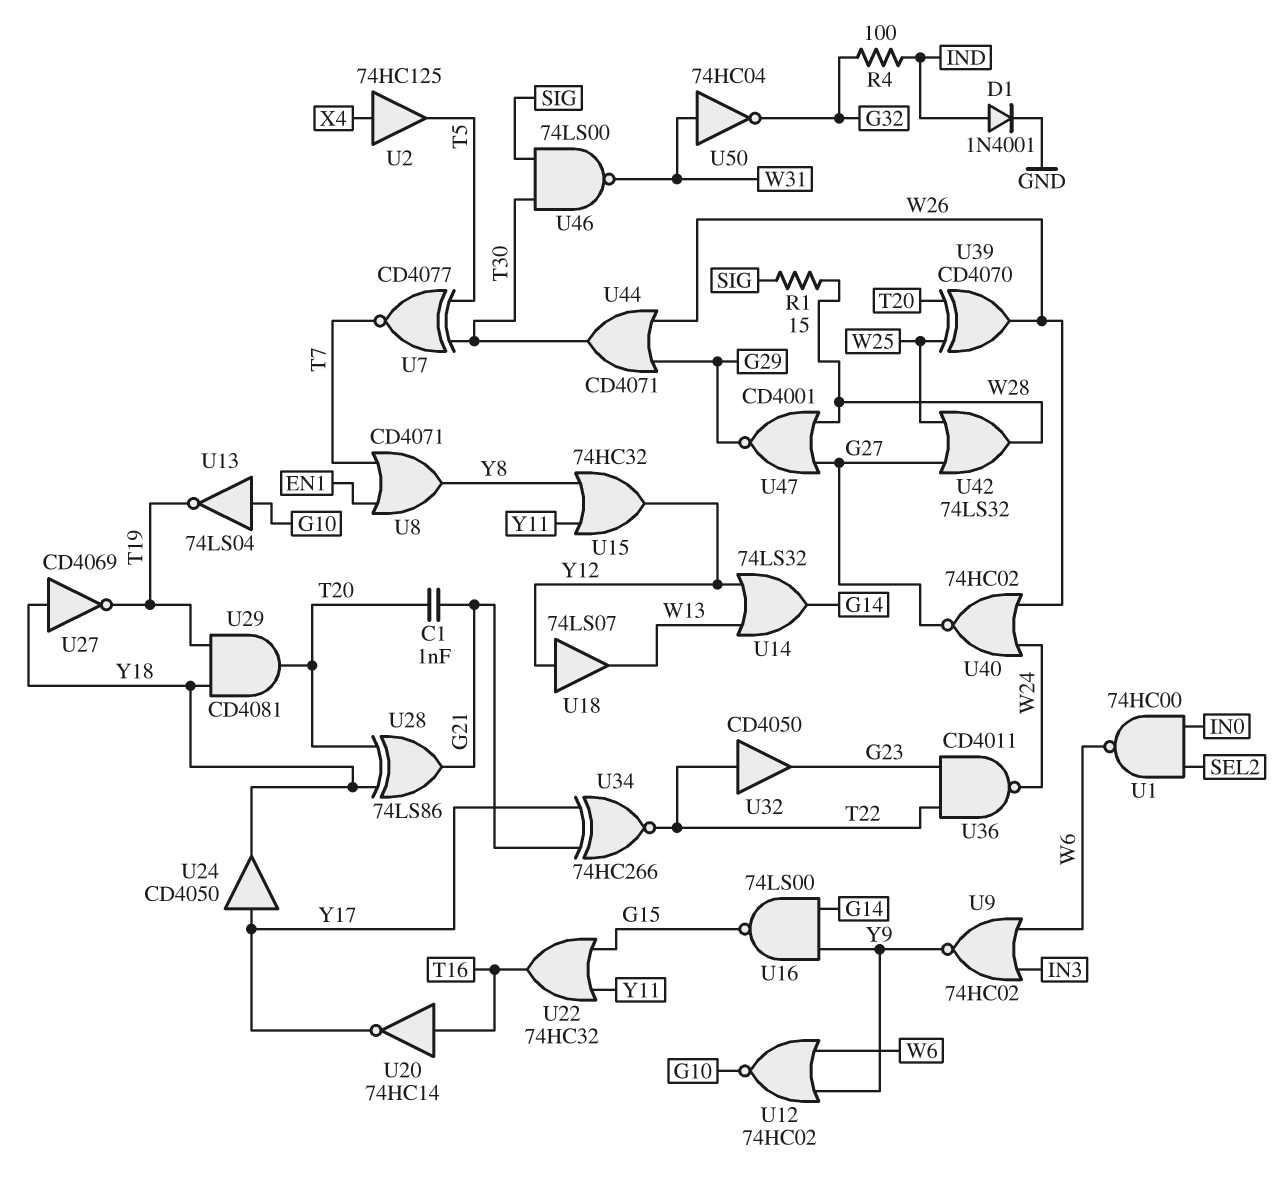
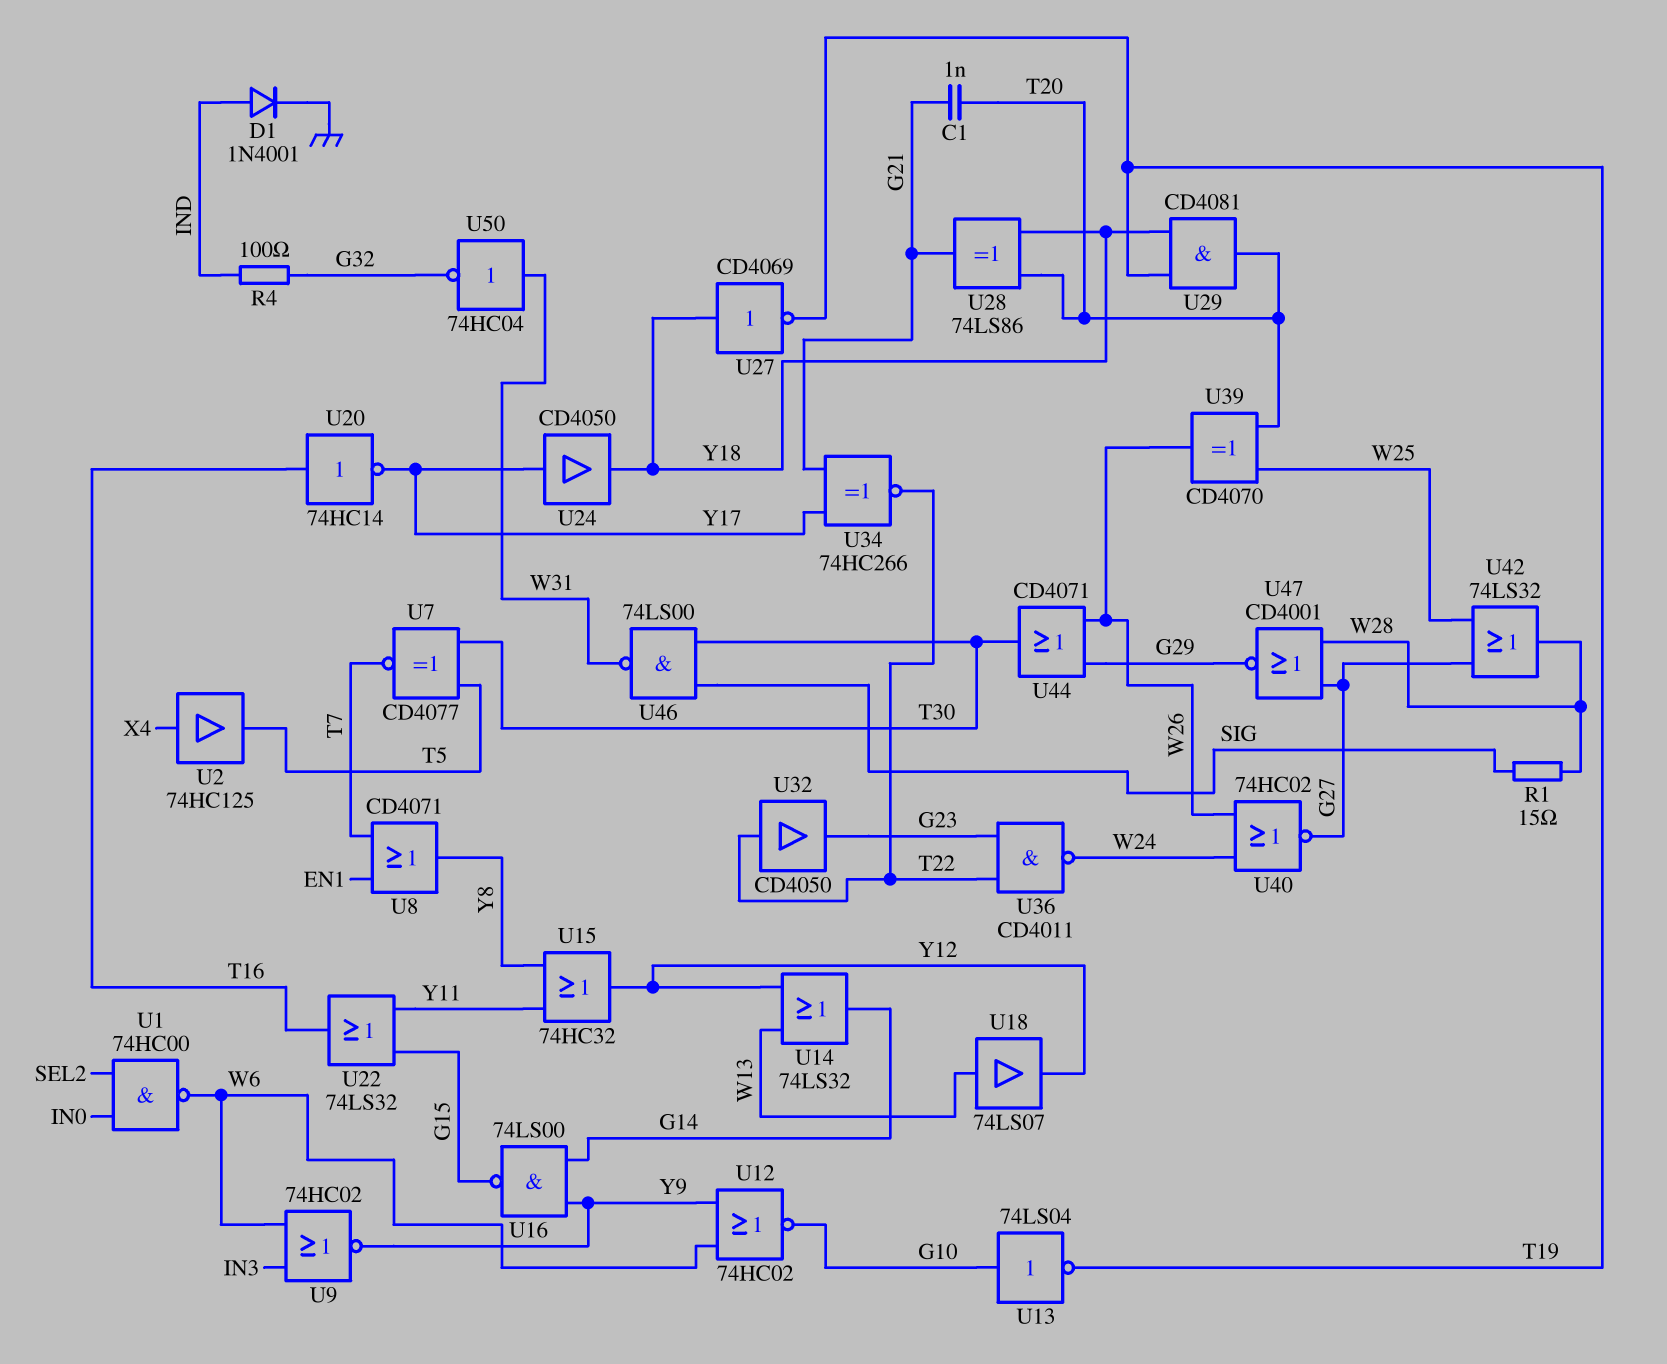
U18: buffer 74LS07 (in Y12, out W13) -> buffer 74LS07 (in W13, out Y12)
U22: OR 74HC32 (in G15, in Y11, out T16) -> OR 74LS32 (in G15, in Y11, out T16)

